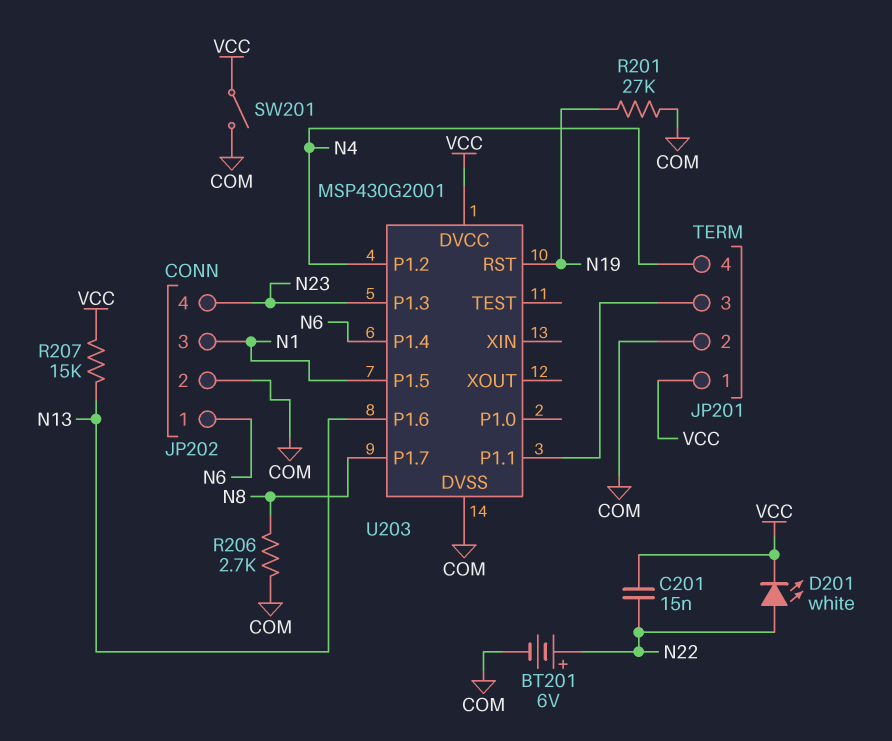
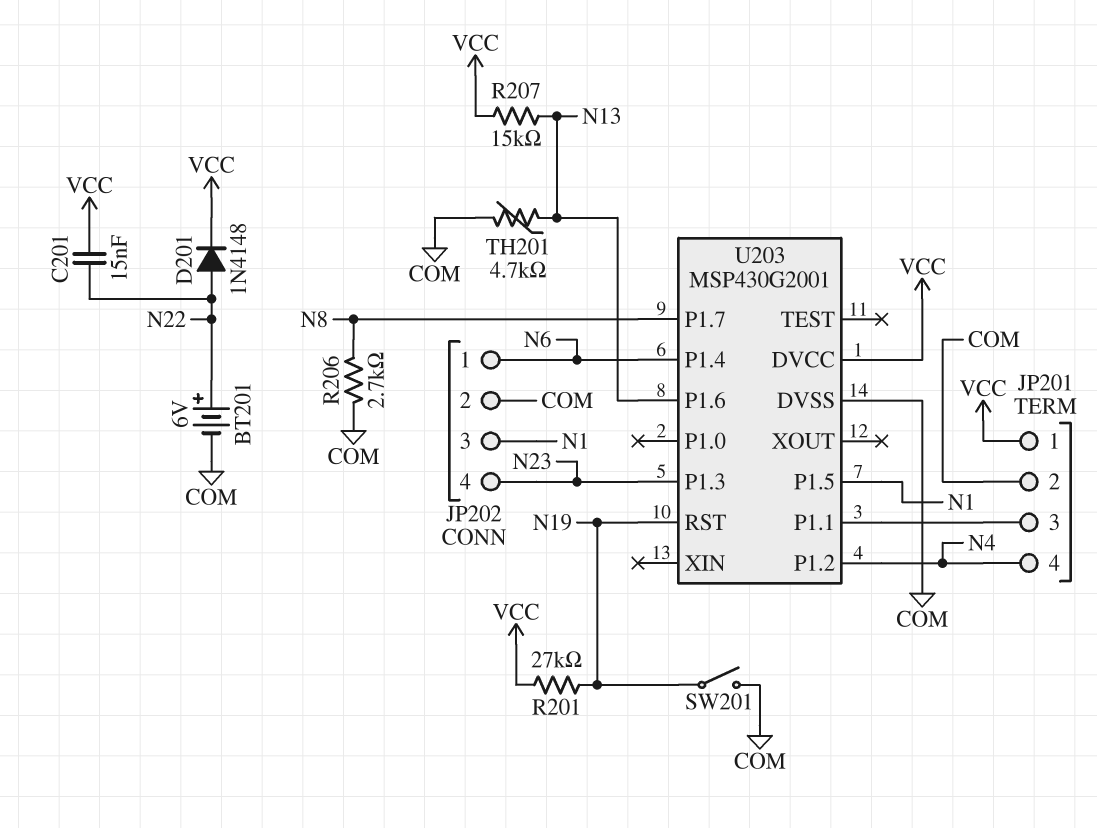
D201: LED white (A N22, K VCC) -> diode 1N4148 (A N22, K VCC)
R201: 27k (COM, N19) -> 27k (N19, VCC)
SW201: switch (COM, VCC) -> switch (COM, N19)
TH201: none -> 4.7k (COM, N13)

